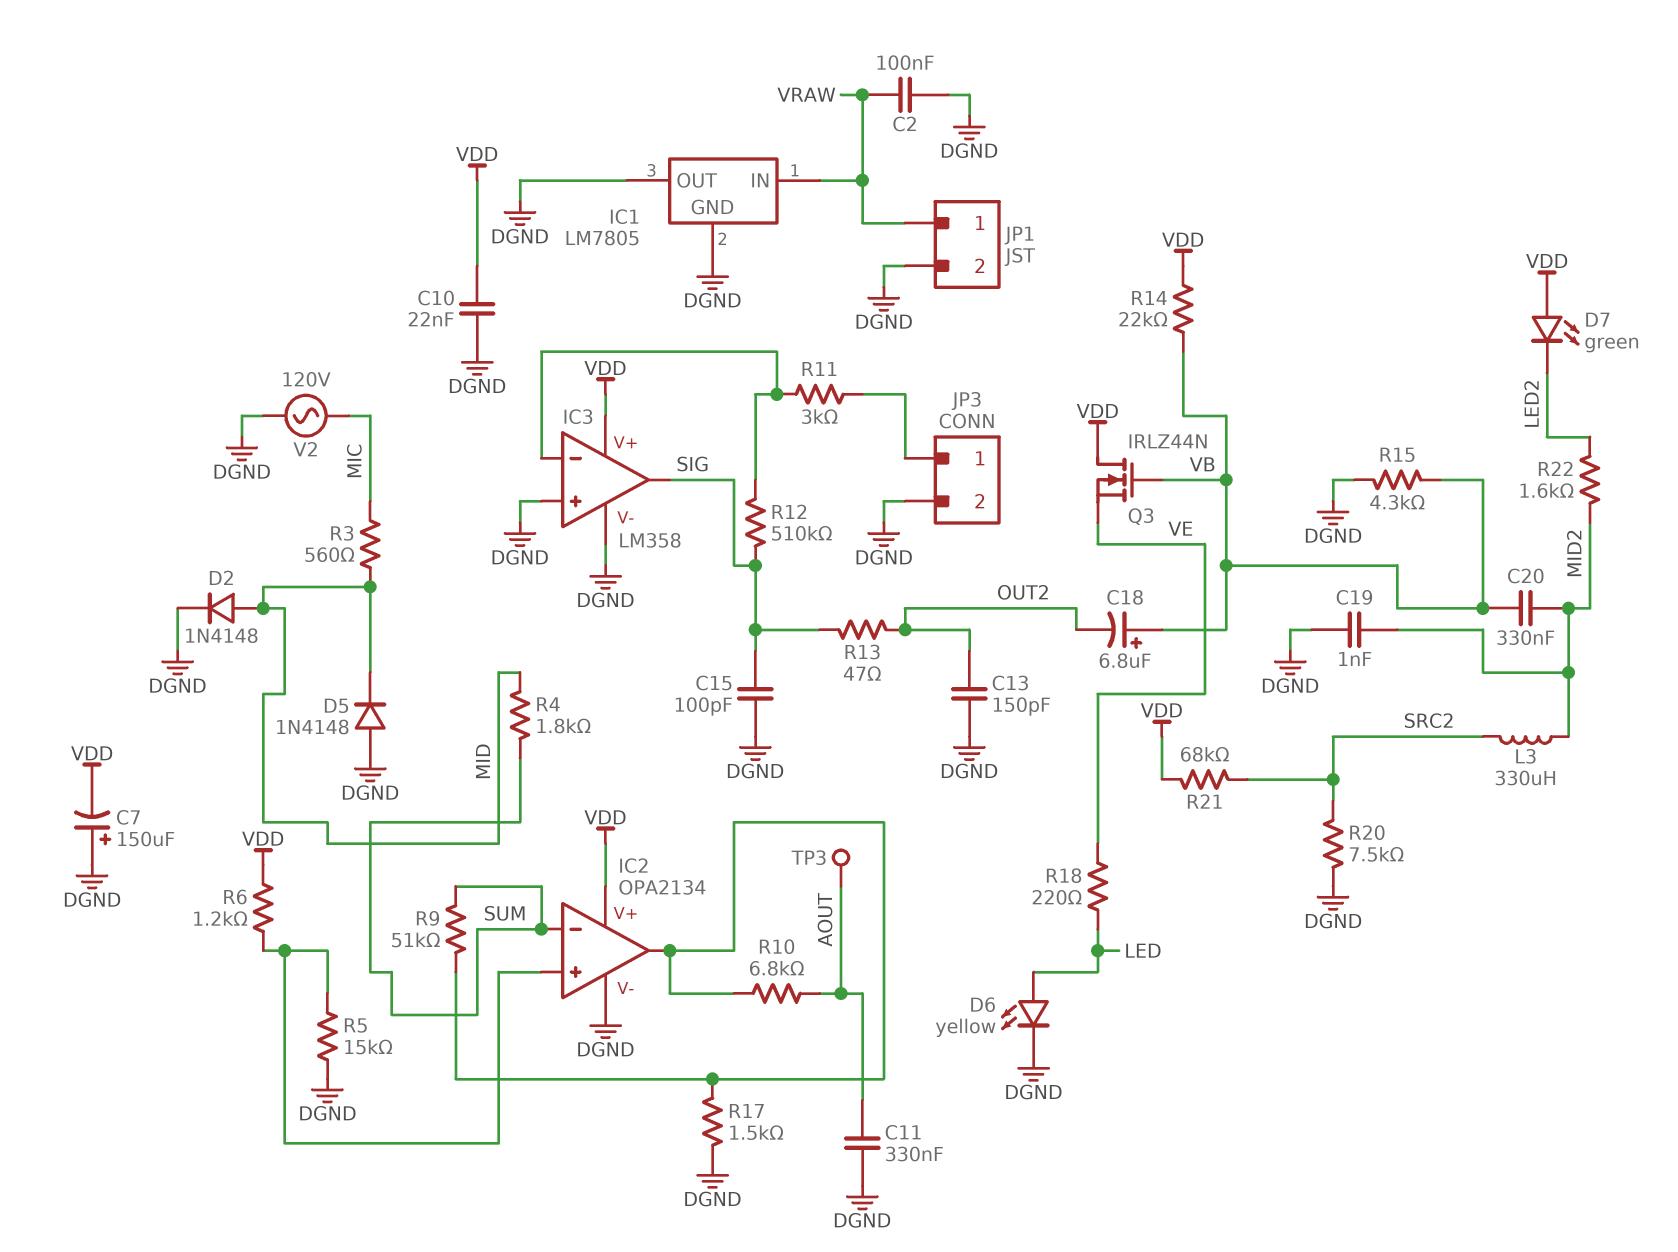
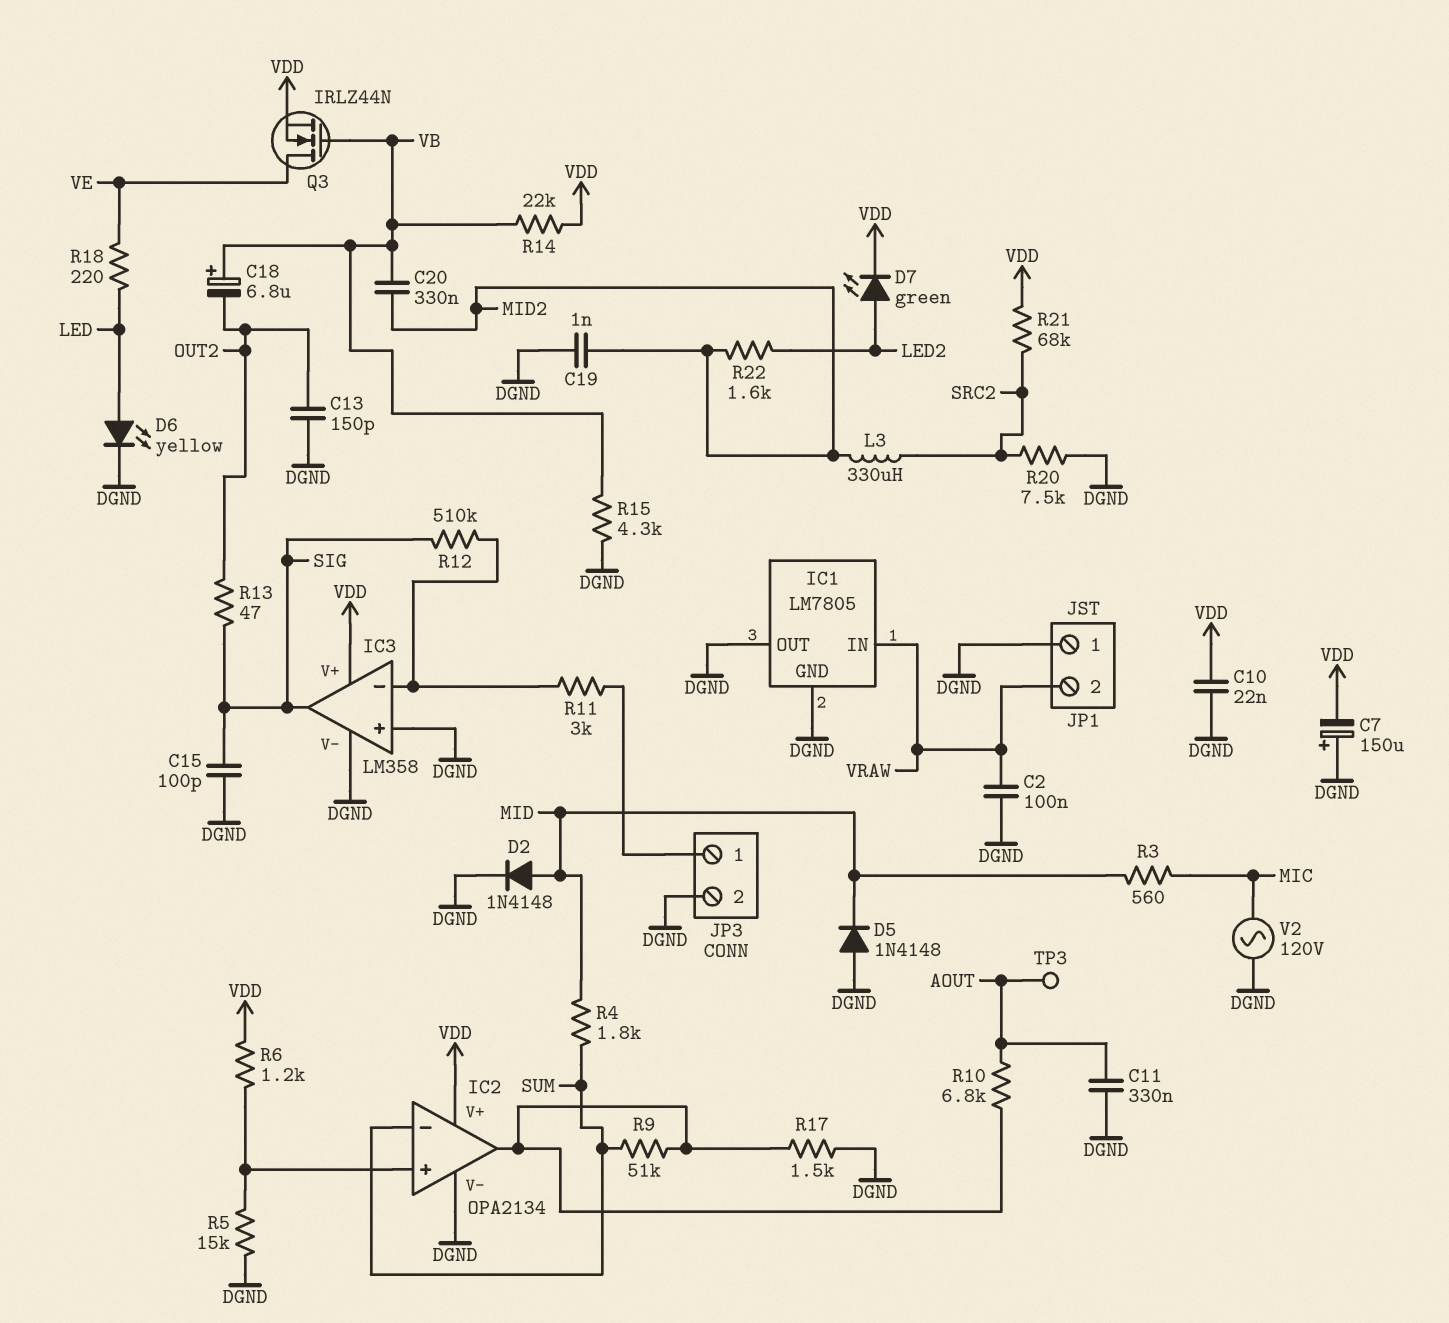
D7: LED green (A VDD, K LED2) -> LED green (A LED2, K VDD)
JP1 pin 1: VRAW -> DGND
JP1 pin 2: DGND -> VRAW
Q3: NMOS IRLZ44N (G VB, D VDD, S VE) -> NMOS IRLZ44N (G VB, D VE, S VDD)

